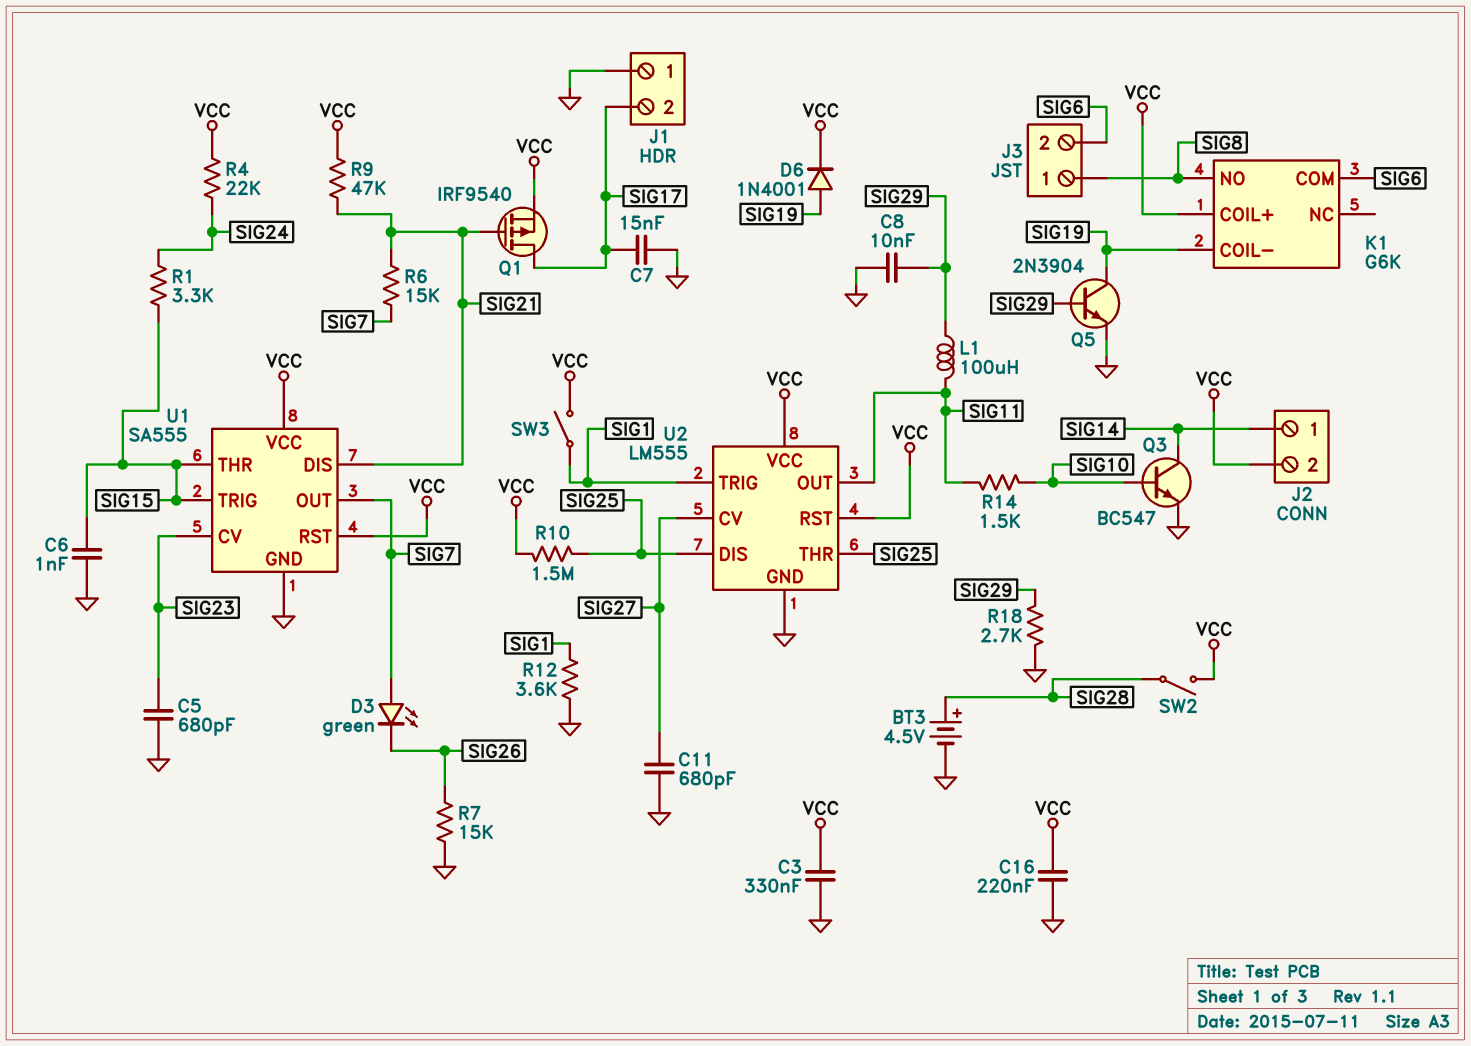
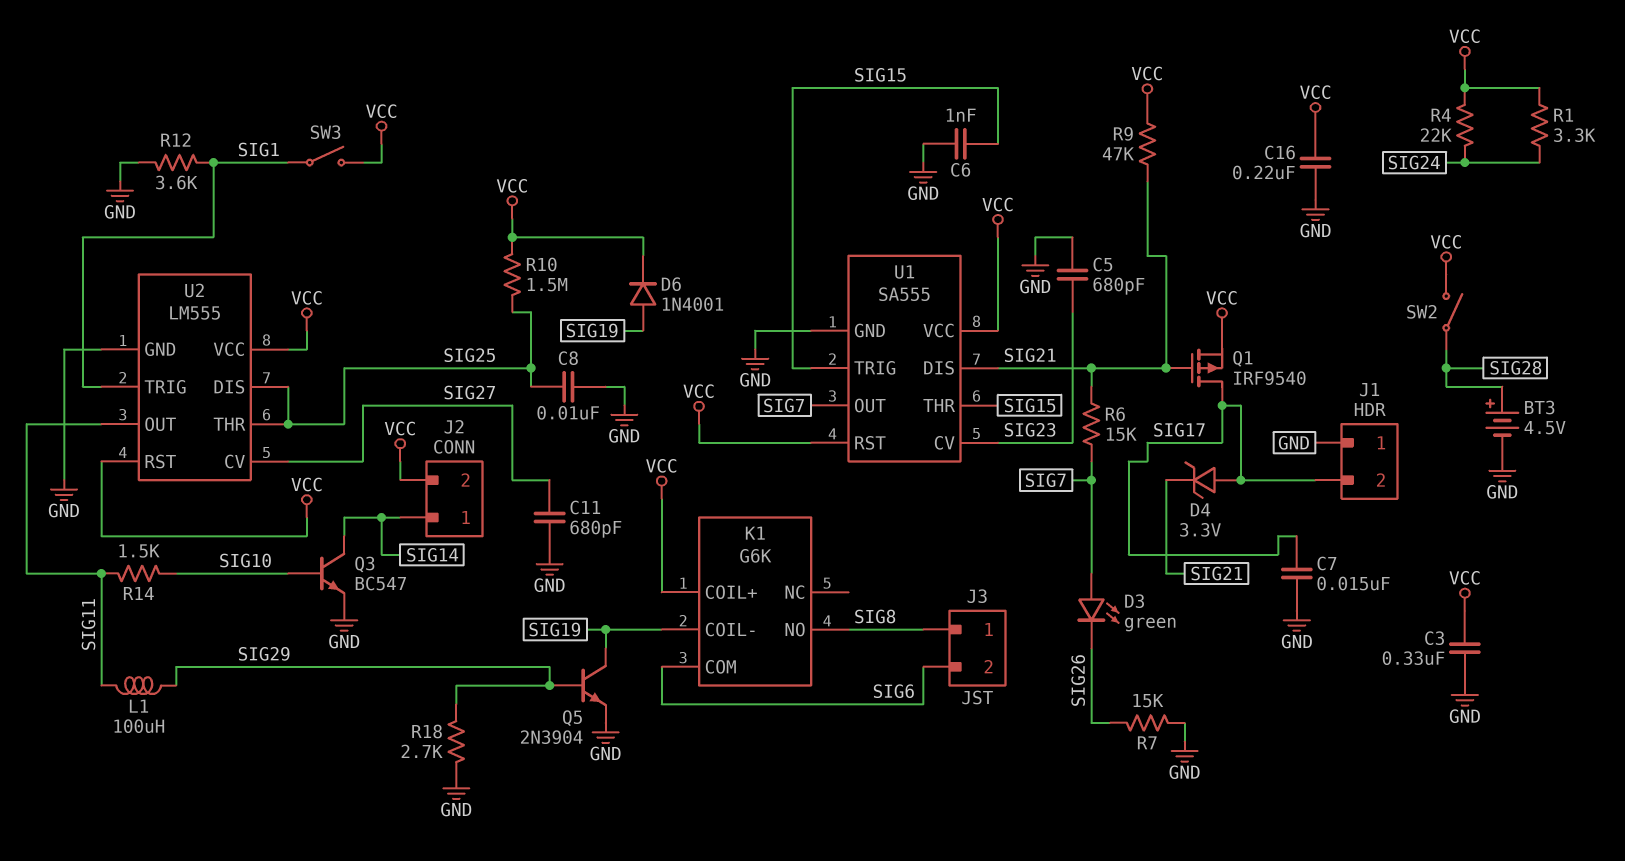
C8: 10nF (GND, SIG29) -> 10nF (GND, SIG25)
D4: none -> zener 3.3V (A SIG17, K SIG21)
R1: 3.3k (SIG15, SIG24) -> 3.3k (SIG24, VCC)

